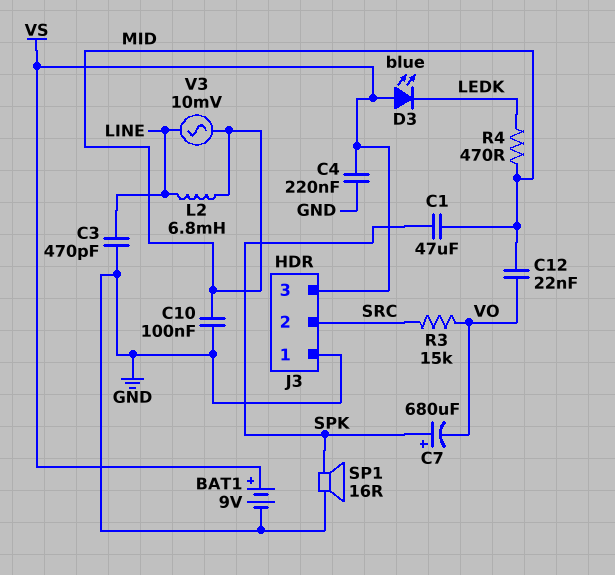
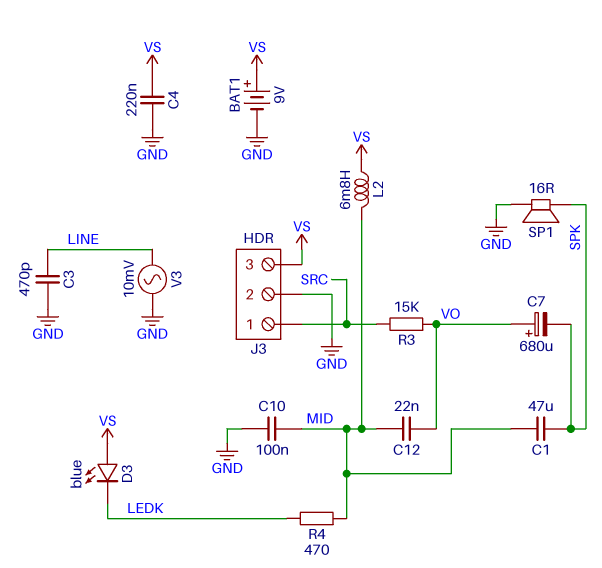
C7: 680uF (plus SPK, minus VO) -> 680uF (plus VO, minus SPK)
J3 pin 1: GND -> SRC
J3 pin 2: SRC -> GND
L2: 6.8mH (LINE, MID) -> 6.8mH (MID, VS)
V3: AC 10mV (LINE, MID) -> AC 10mV (GND, LINE)

